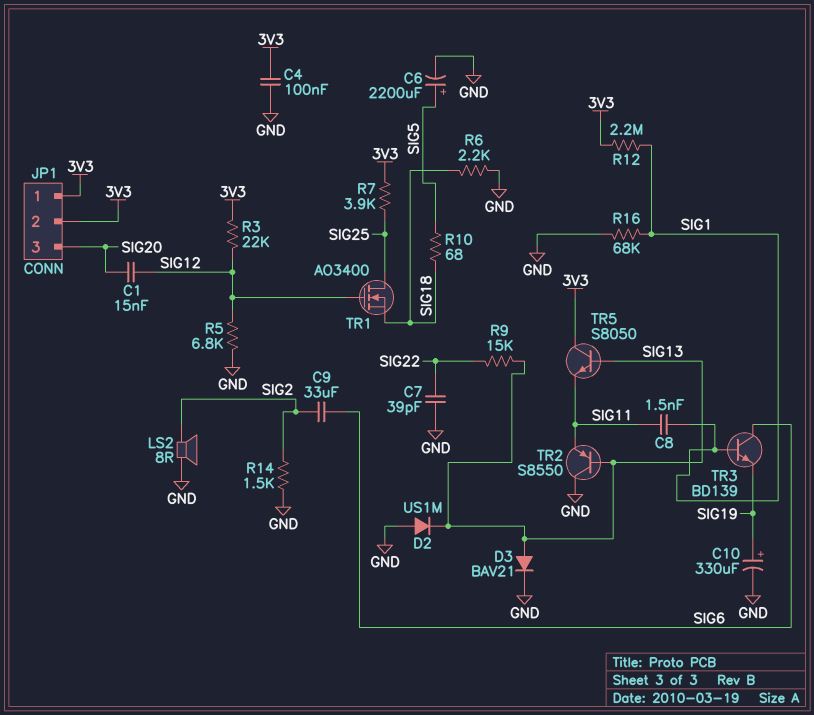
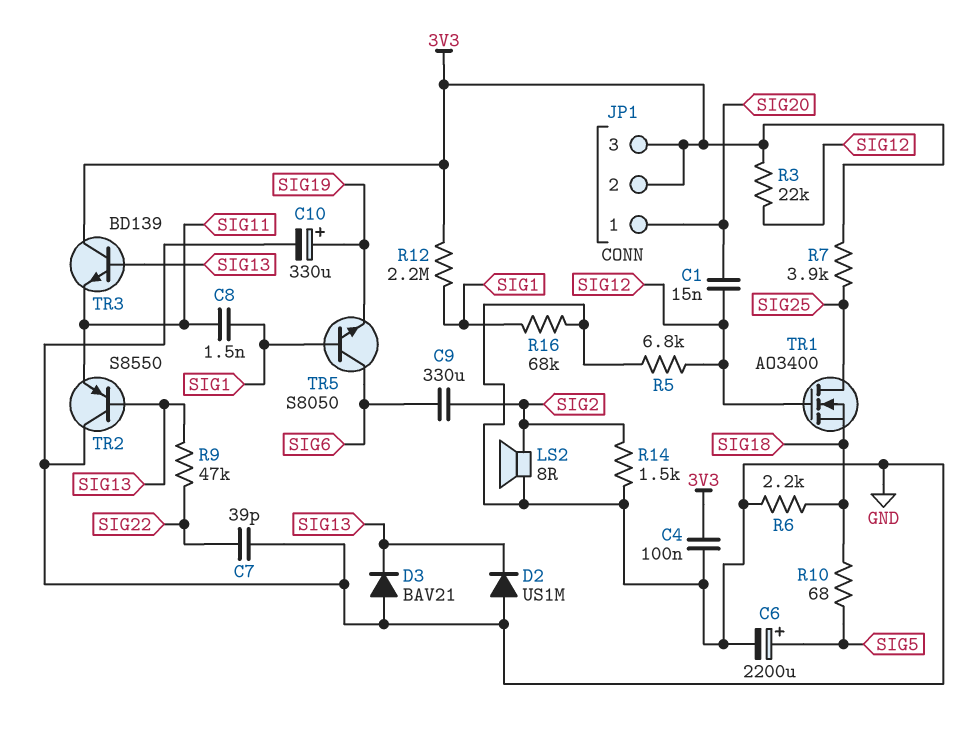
C9: 33uF (SIG2, SIG6) -> 330uF (SIG2, SIG6)
D3: diode BAV21 (A SIG13, K GND) -> diode BAV21 (A GND, K SIG13)
JP1 pin 1: 3V3 -> SIG20
JP1 pin 3: SIG20 -> 3V3
R9: 15k (SIG13, SIG22) -> 47k (SIG13, SIG22)
TR3: NPN BD139 (B SIG1, C SIG6, E SIG19) -> NPN BD139 (B SIG13, C 3V3, E SIG11)
TR5: NPN S8050 (B SIG13, C 3V3, E SIG11) -> NPN S8050 (B SIG1, C SIG6, E SIG19)

